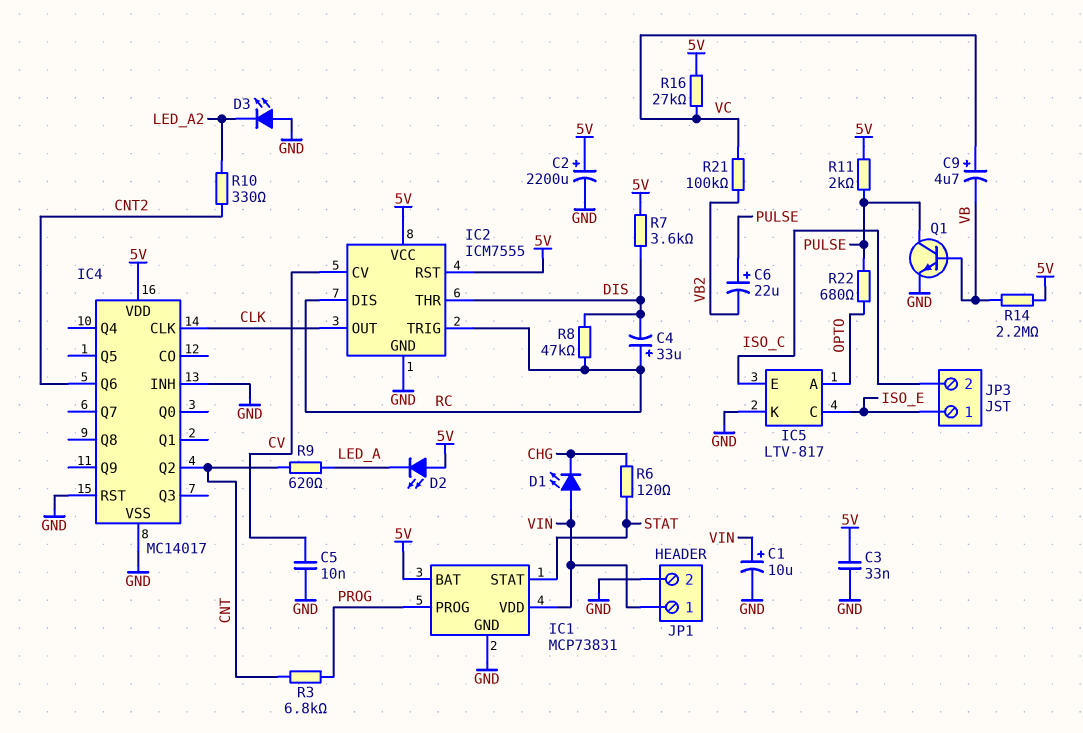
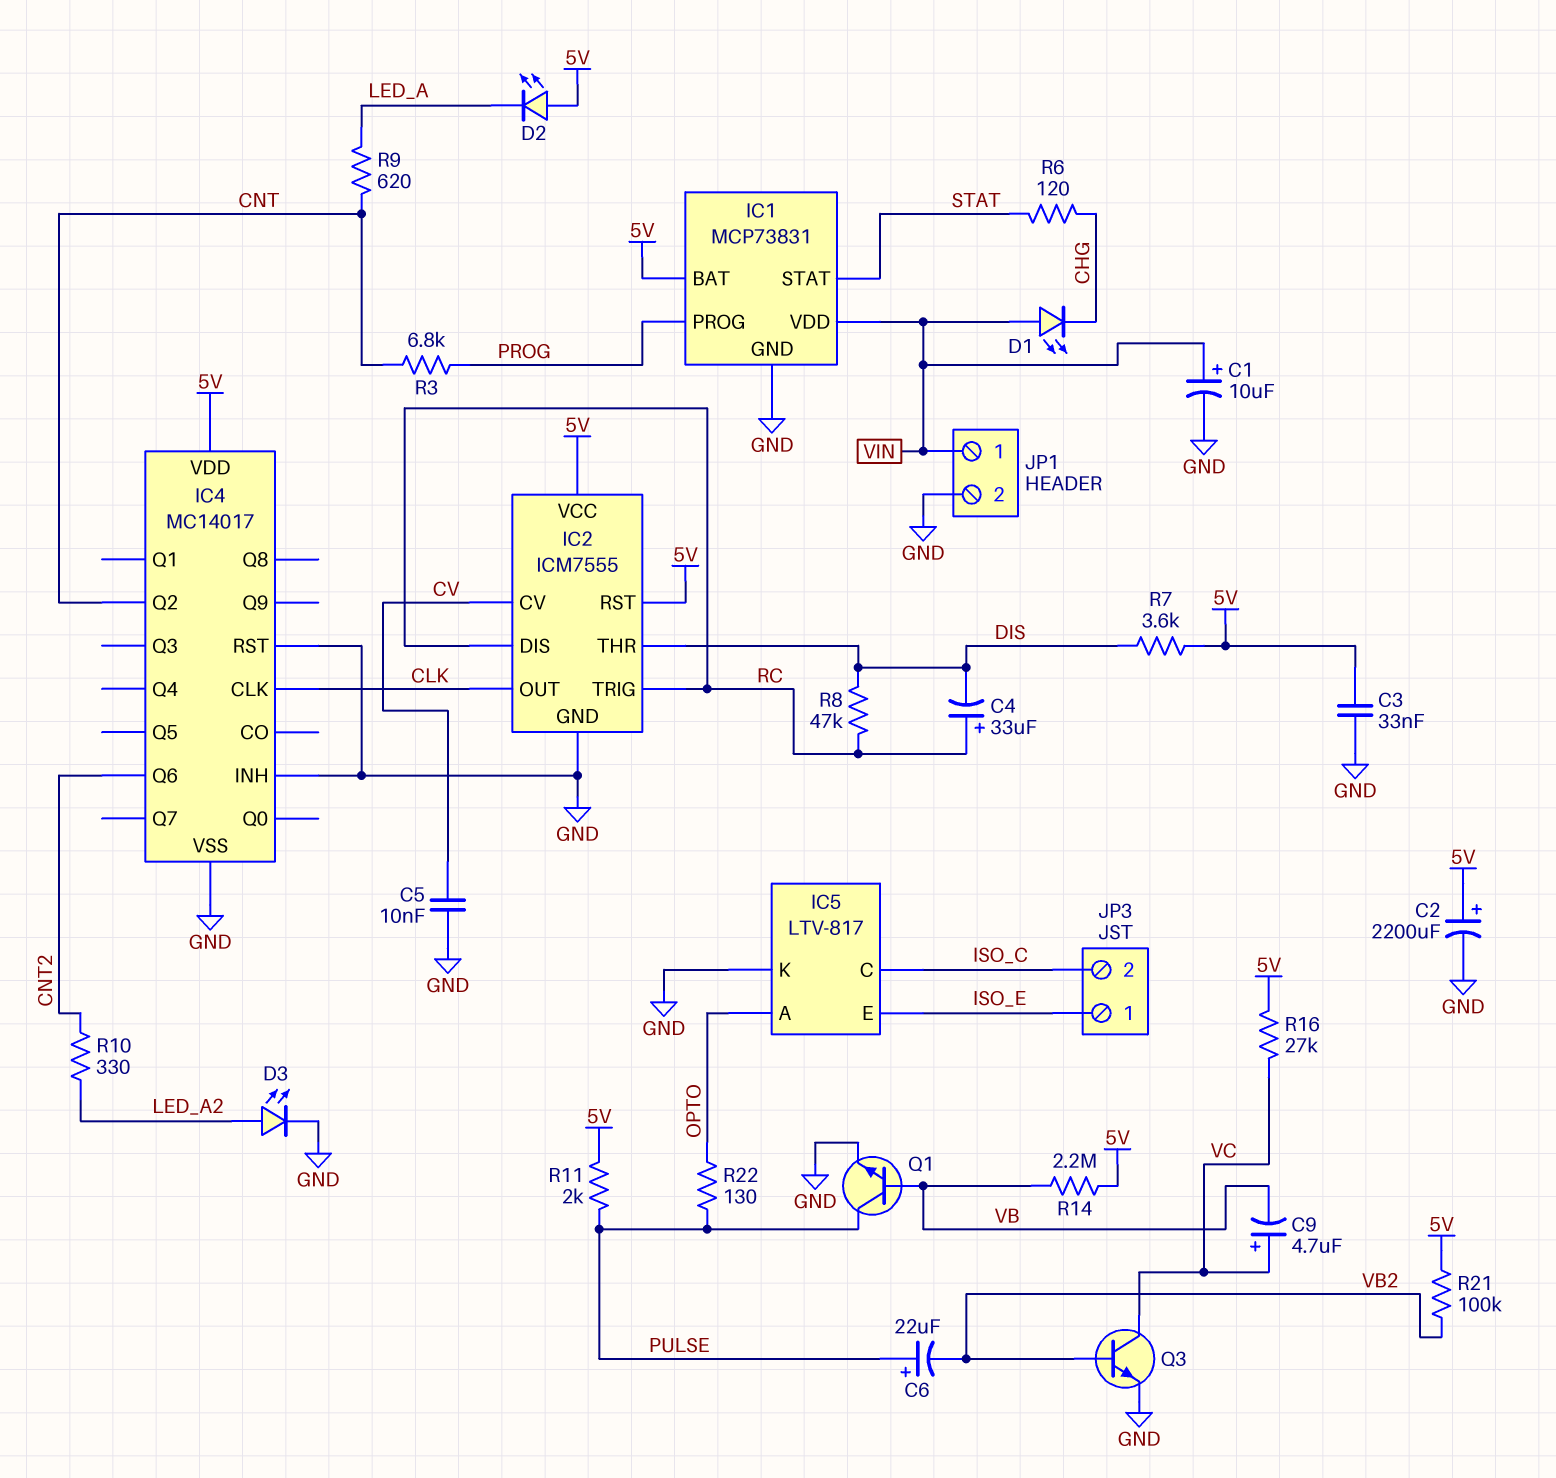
D3: LED (A GND, K LED_A2) -> LED (A LED_A2, K GND)
IC5 pin C: ISO_E -> ISO_C
IC5 pin E: ISO_C -> ISO_E
Q3: none -> NPN (B VB2, C VC, E GND)
R21: 100k (VB2, VC) -> 100k (5V, VB2)
R22: 680 (OPTO, PULSE) -> 130 (OPTO, PULSE)

